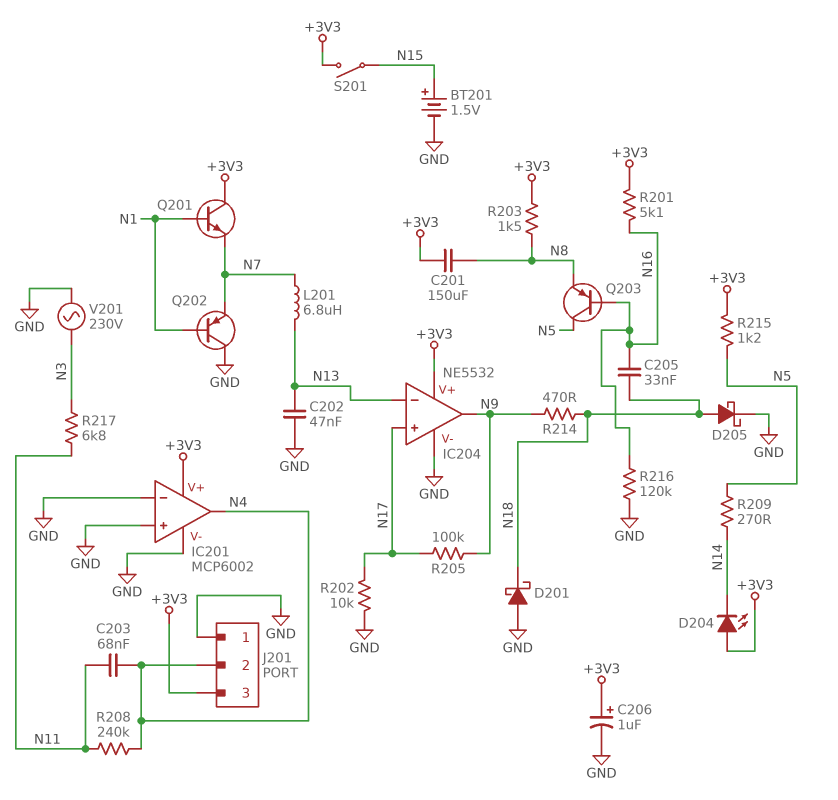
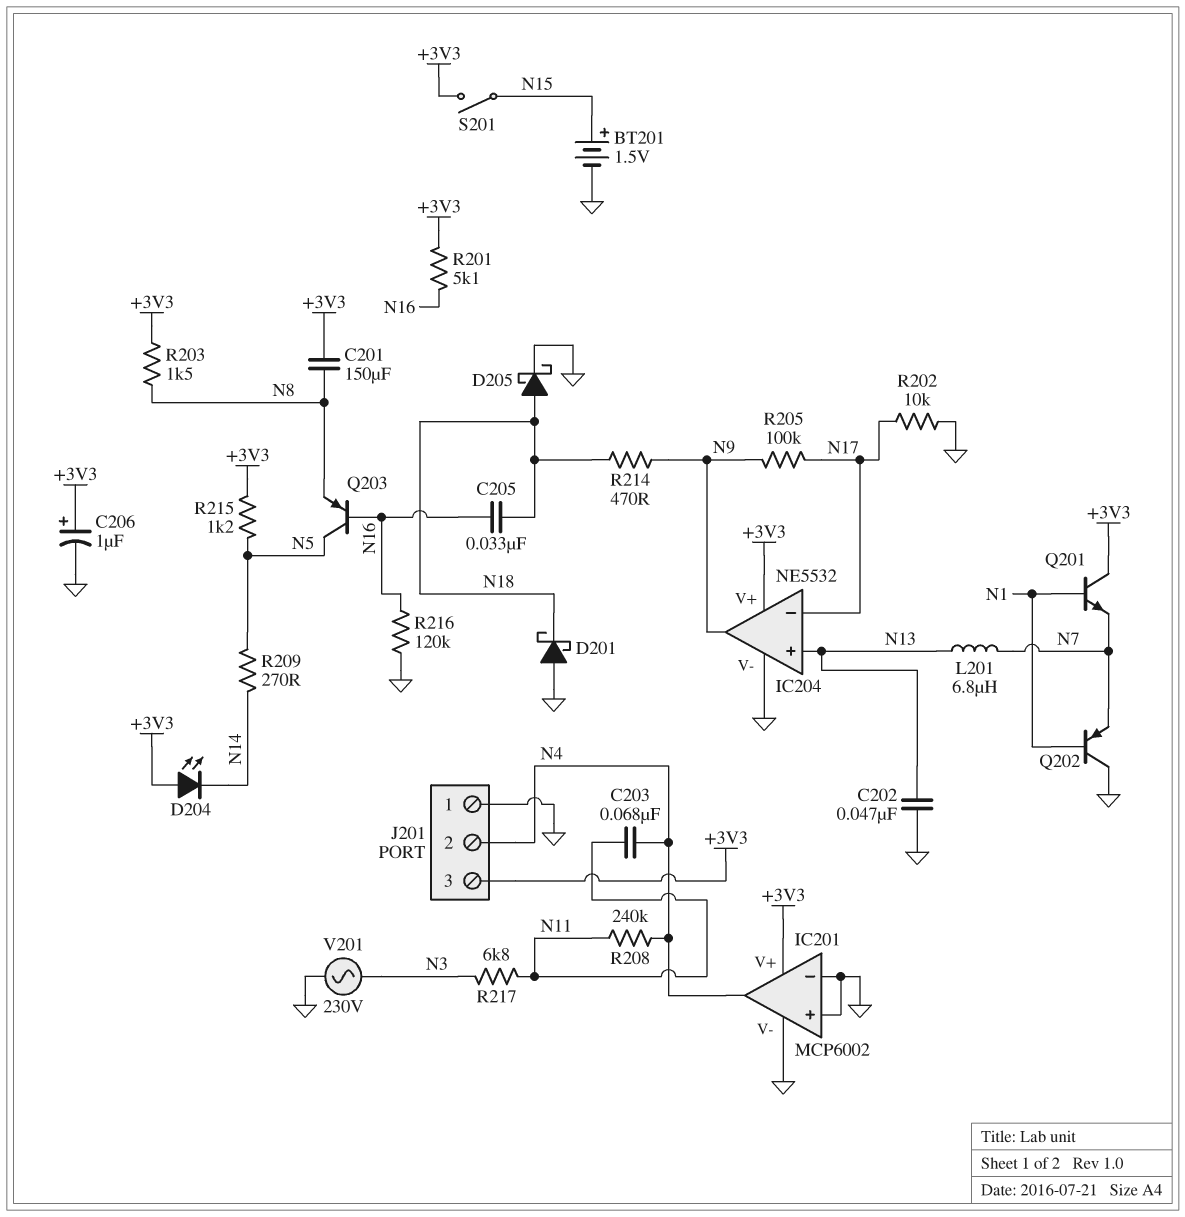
IC204 pin in+: N17 -> N13
IC204 pin in-: N13 -> N17

